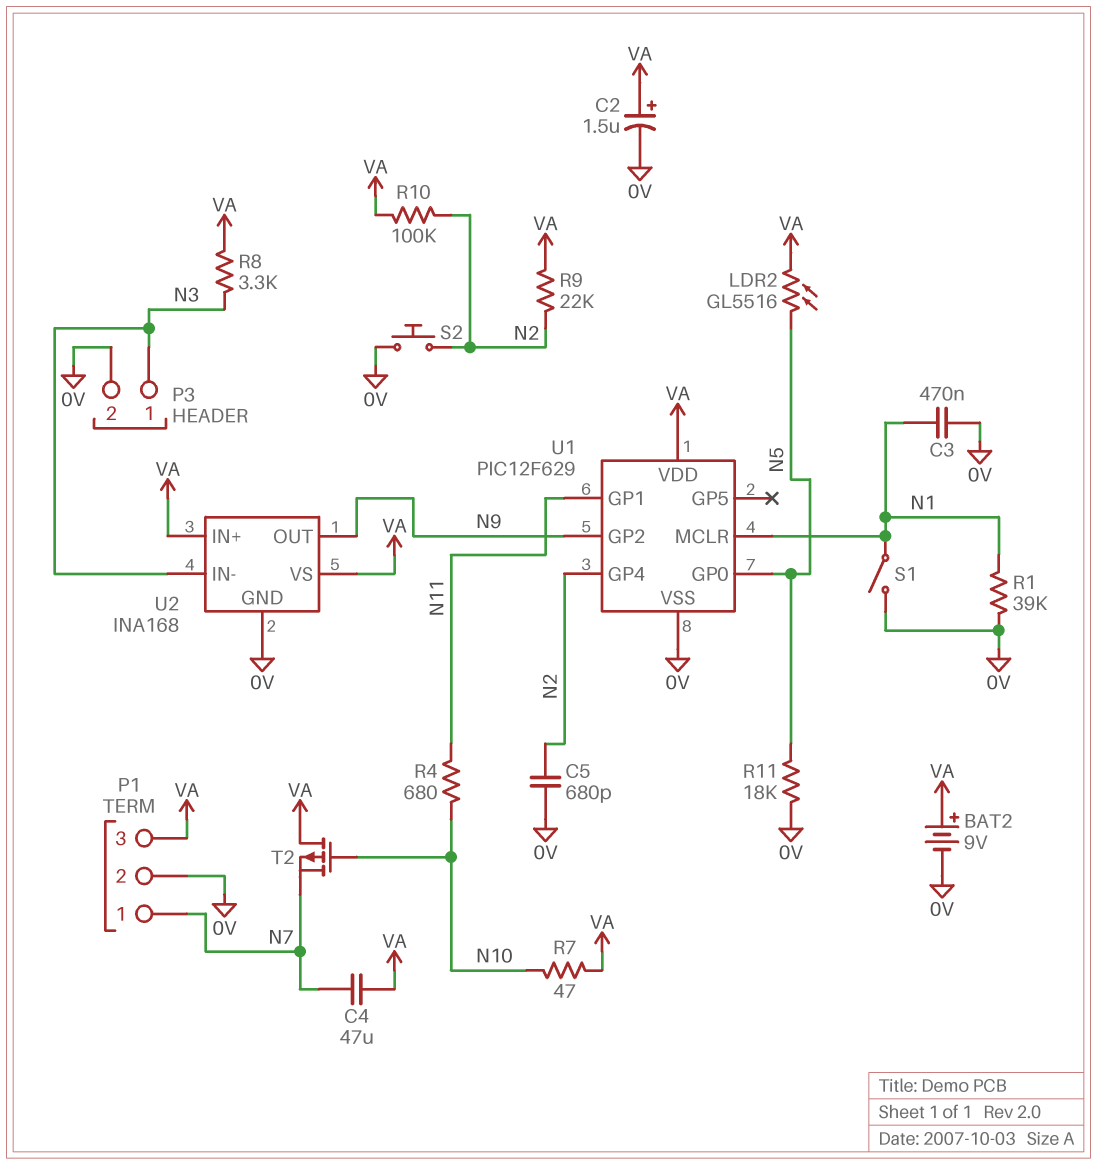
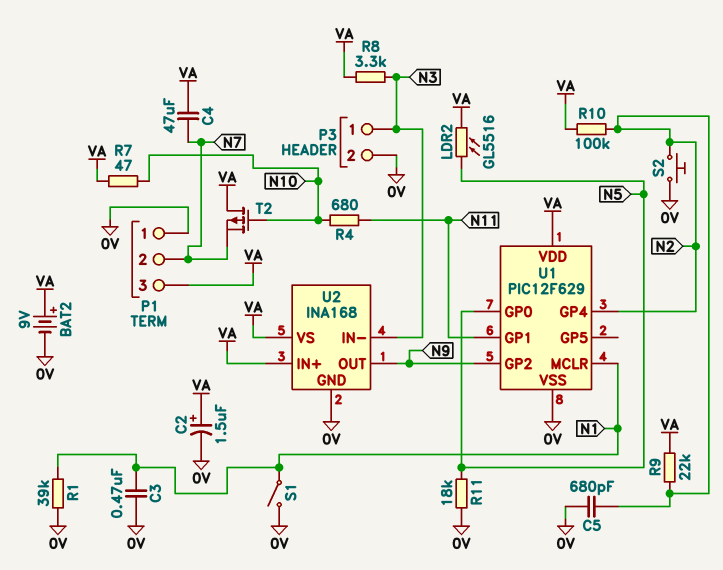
P1 pin 1: N7 -> 0V
P1 pin 2: 0V -> N7

